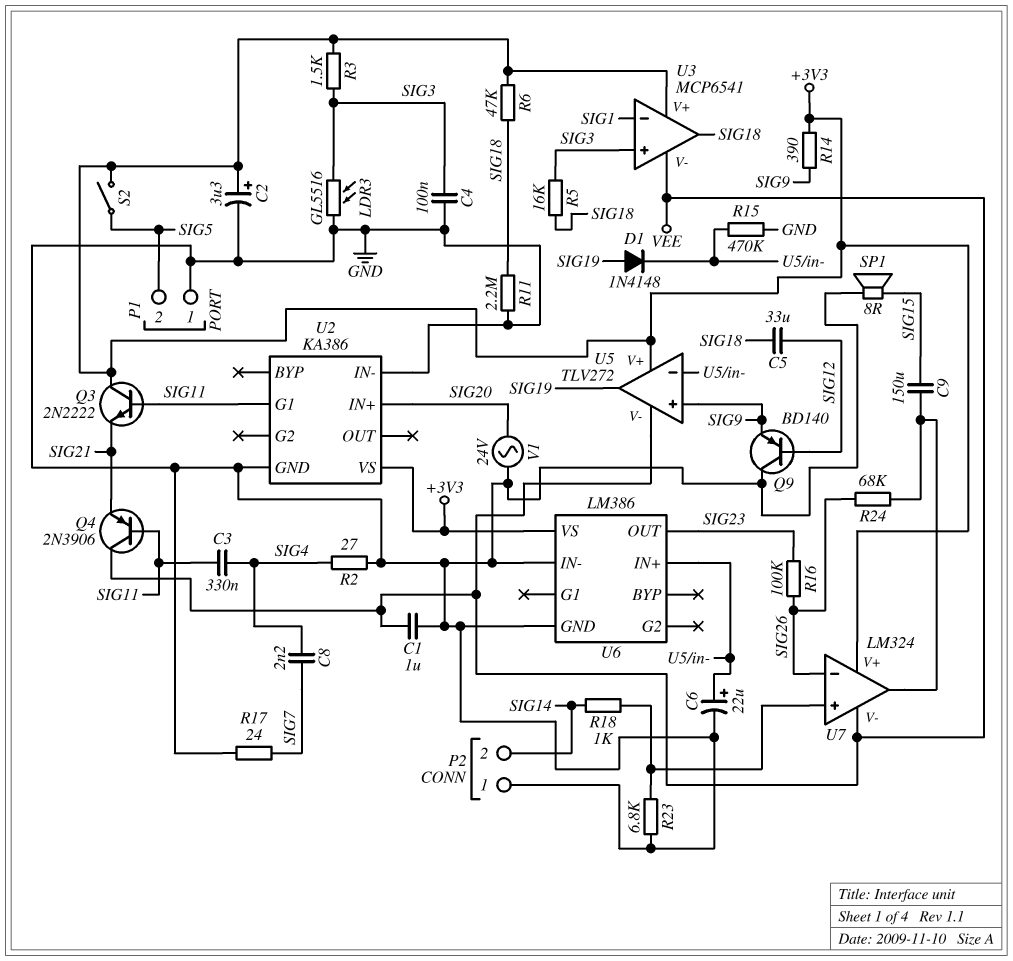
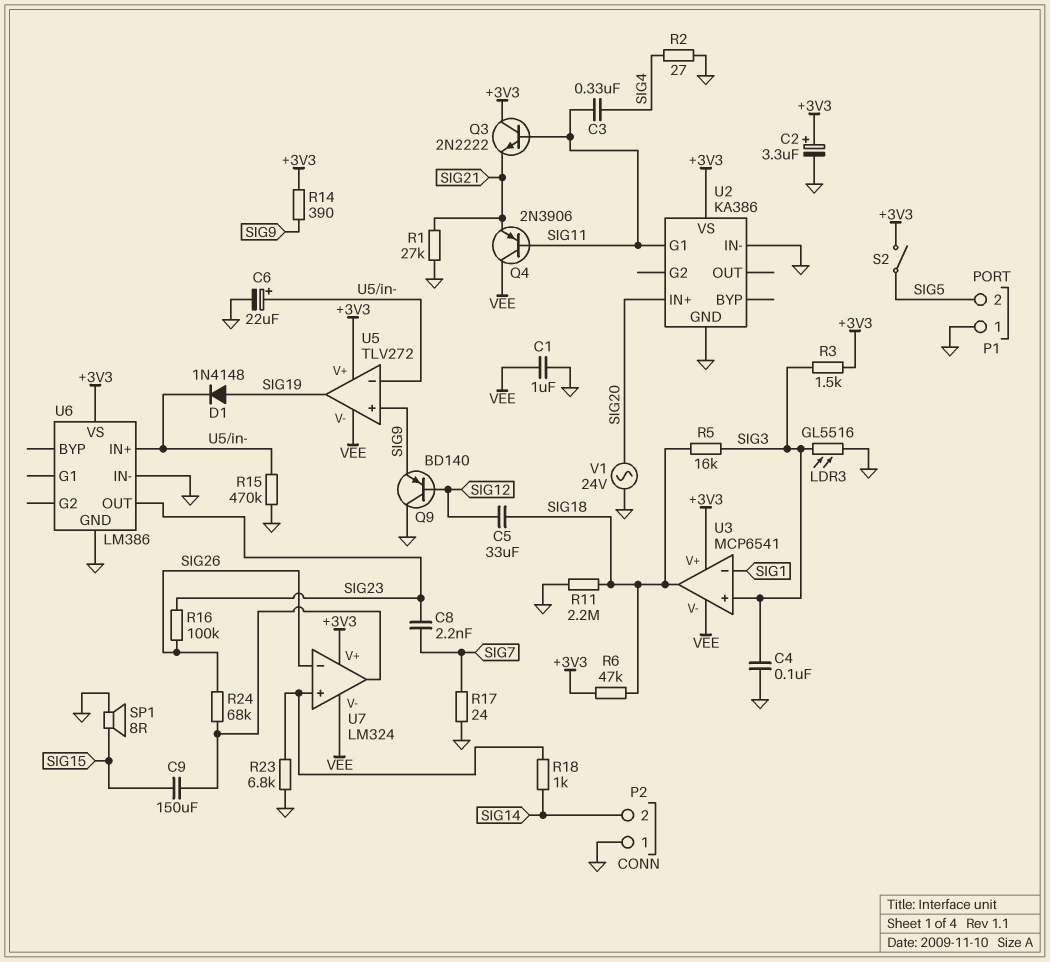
C8: 2.2nF (SIG4, SIG7) -> 2.2nF (SIG7, SIG23)
R1: none -> 27k (GND, SIG21)

